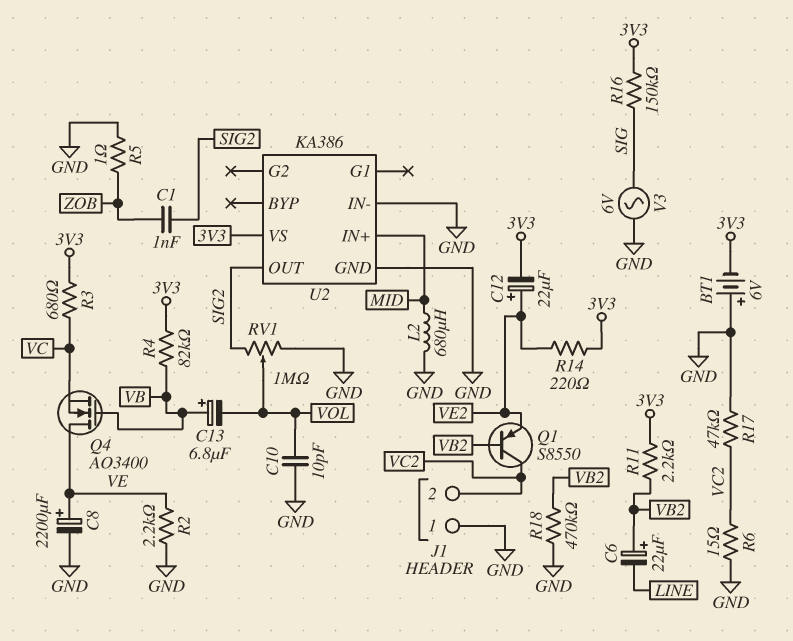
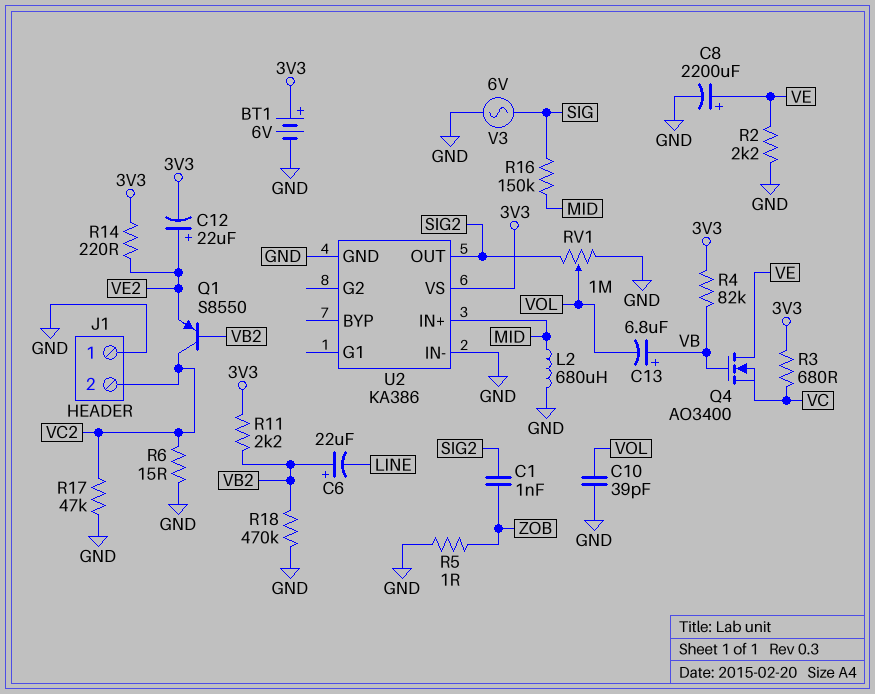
BT1: 6V (plus GND, minus 3V3) -> 6V (plus 3V3, minus GND)
C10: 10pF (GND, VOL) -> 39pF (GND, VOL)
R16: 150k (3V3, SIG) -> 150k (MID, SIG)

